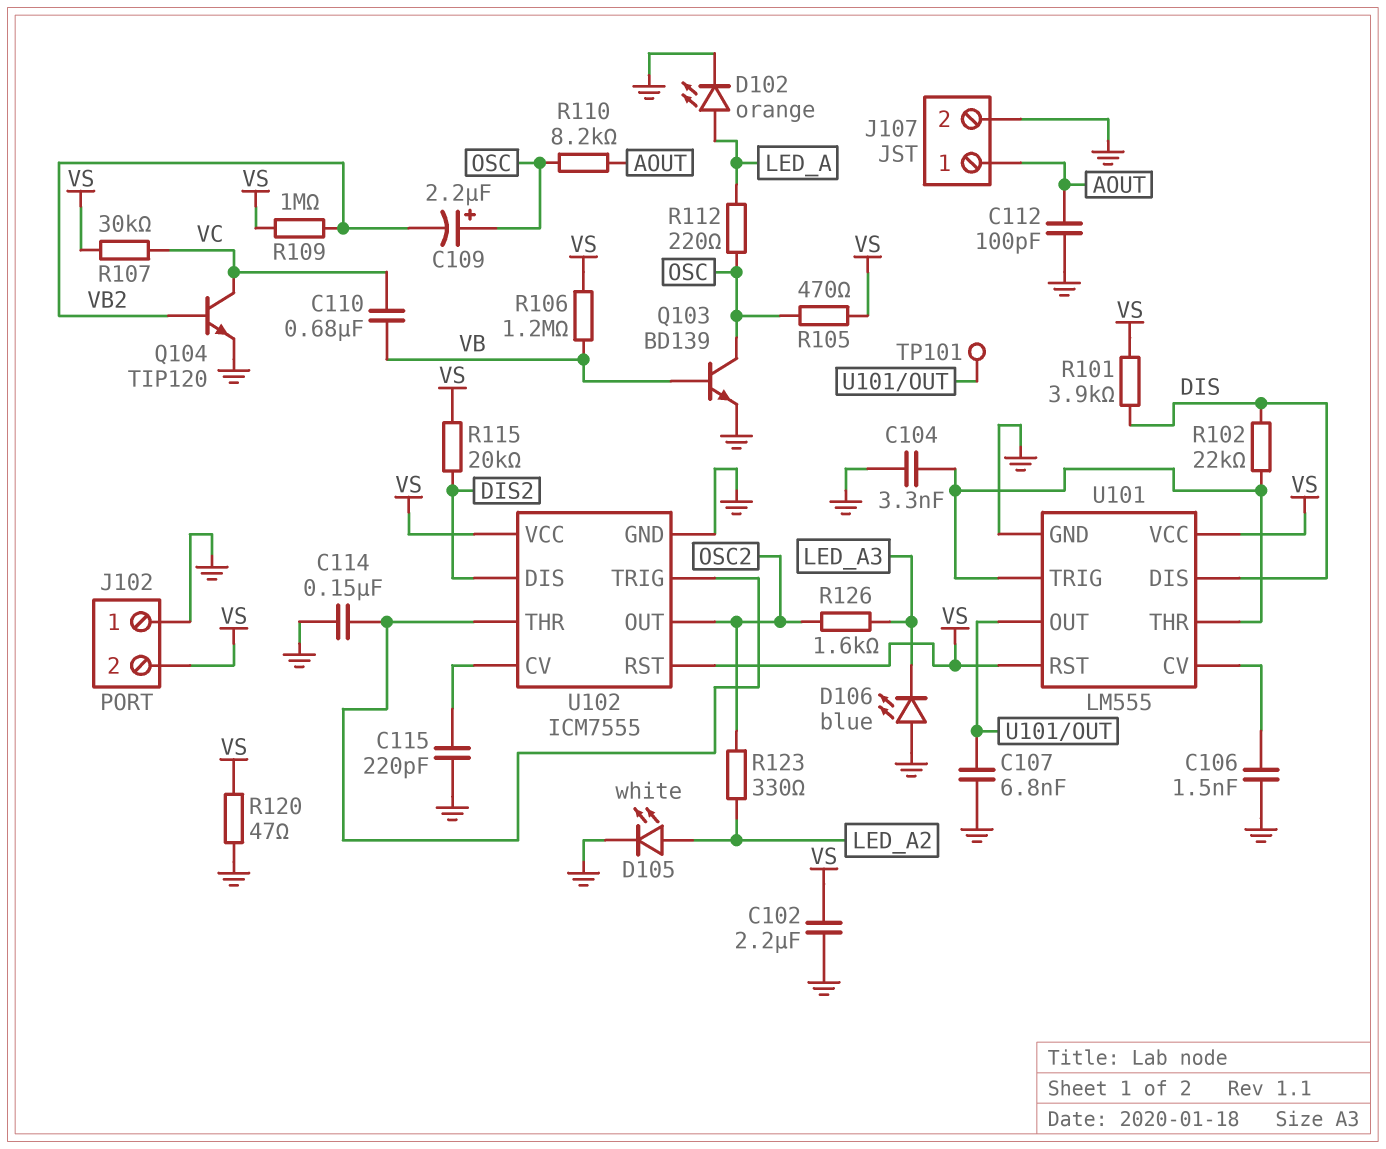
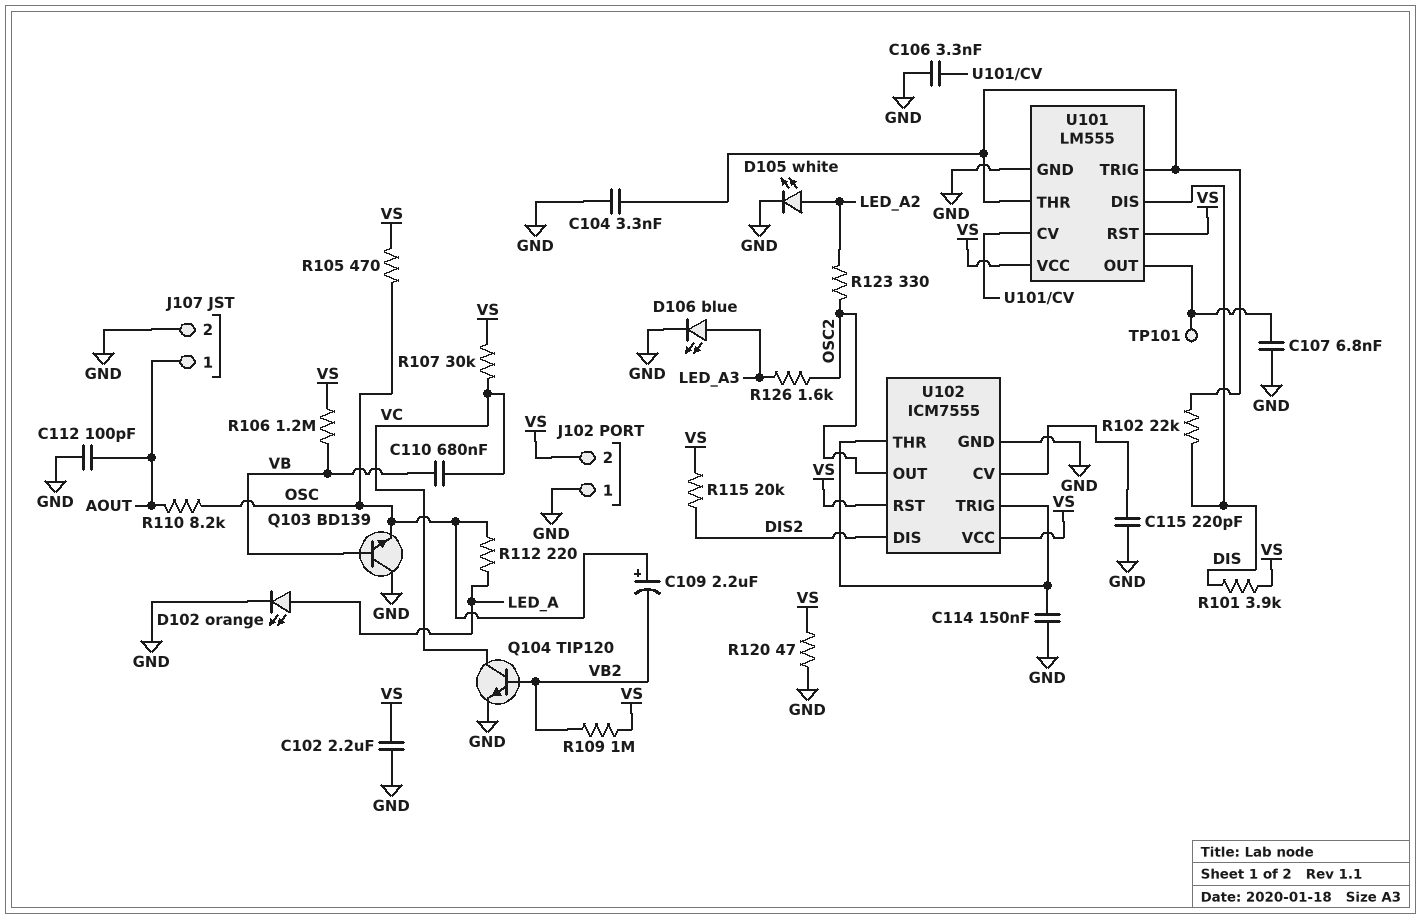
C106: 1.5nF (GND, U101/CV) -> 3.3nF (GND, U101/CV)
D106: LED blue (A GND, K LED_A3) -> LED blue (A LED_A3, K GND)
Q103: NPN BD139 (B VB, C OSC, E GND) -> NPN BD139 (B VB, C GND, E OSC)

